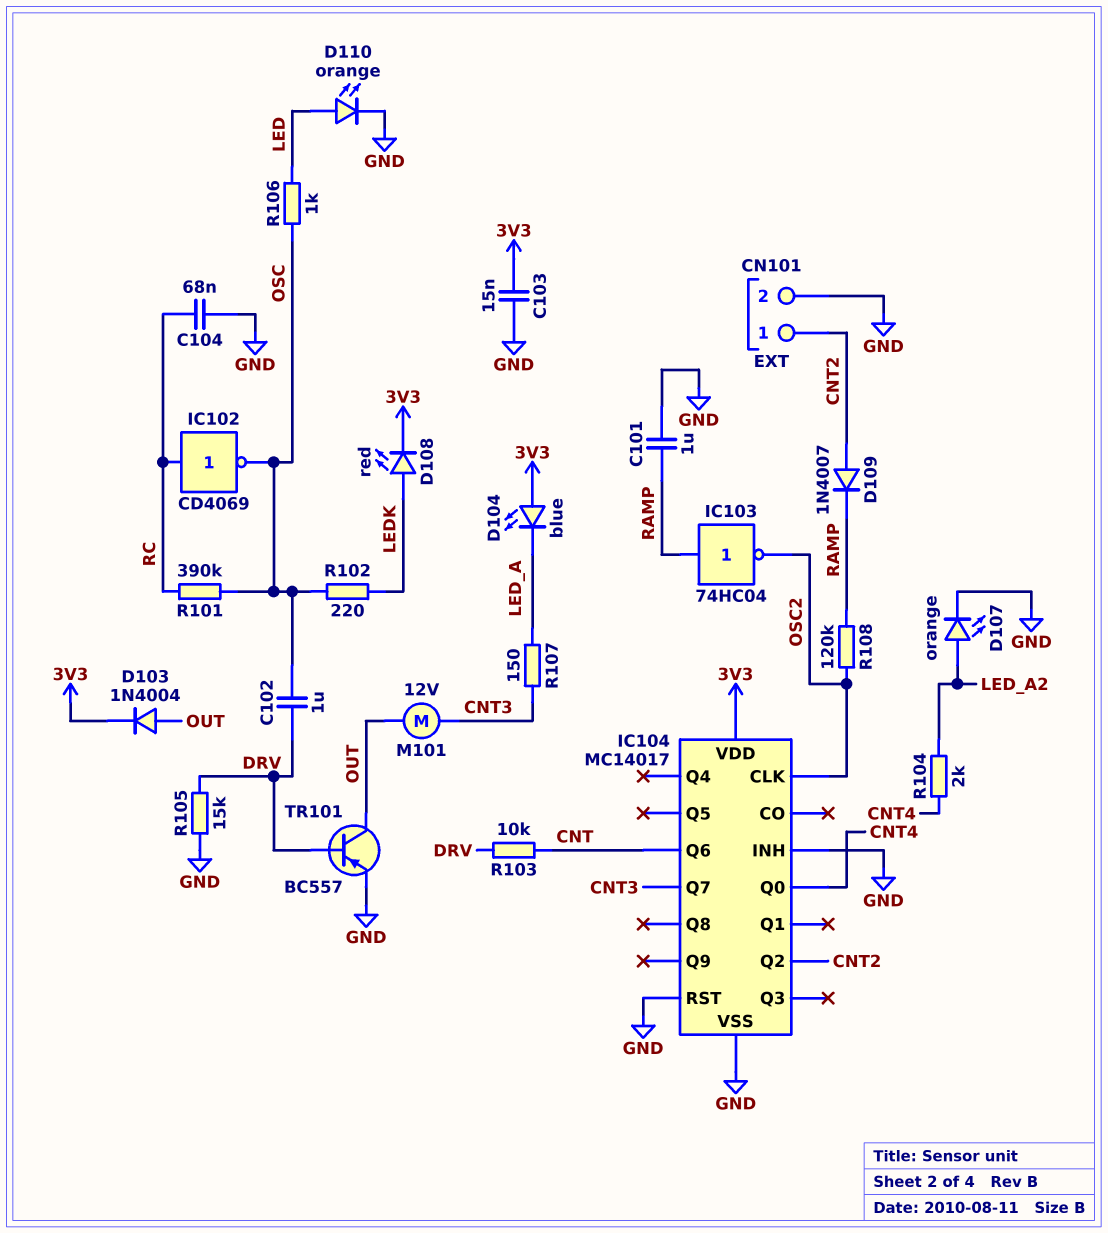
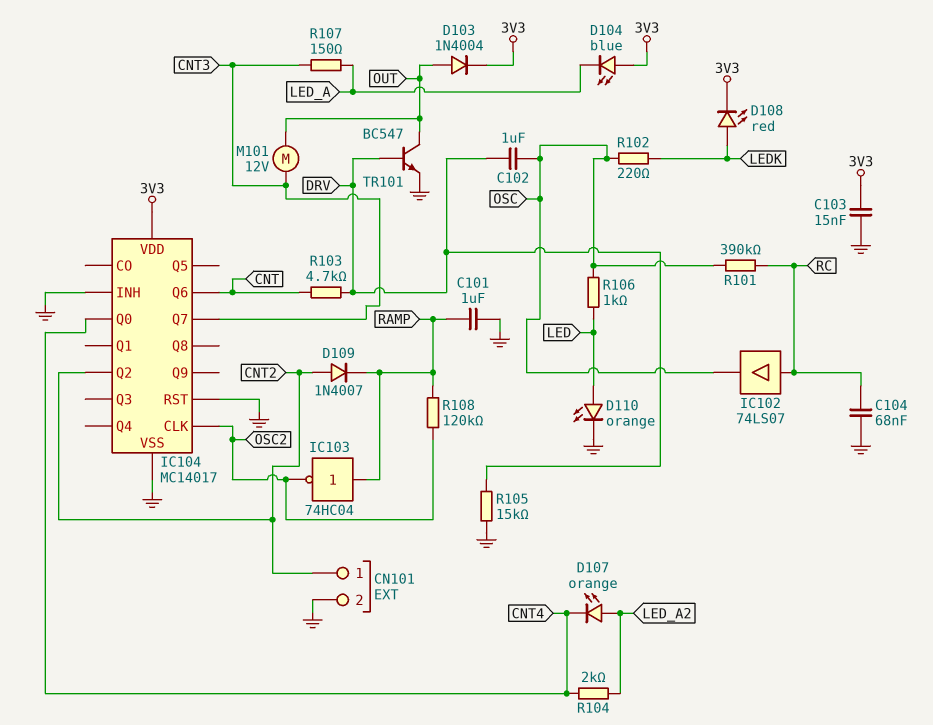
D107: LED orange (A LED_A2, K GND) -> LED orange (A LED_A2, K CNT4)
IC102: NOT CD4069 (in RC, out OSC) -> buffer 74LS07 (in RC, out OSC)
R103: 10k (CNT, DRV) -> 4.7k (CNT, DRV)
TR101: PNP BC557 (B DRV, C OUT, E GND) -> NPN BC547 (B DRV, C OUT, E GND)

